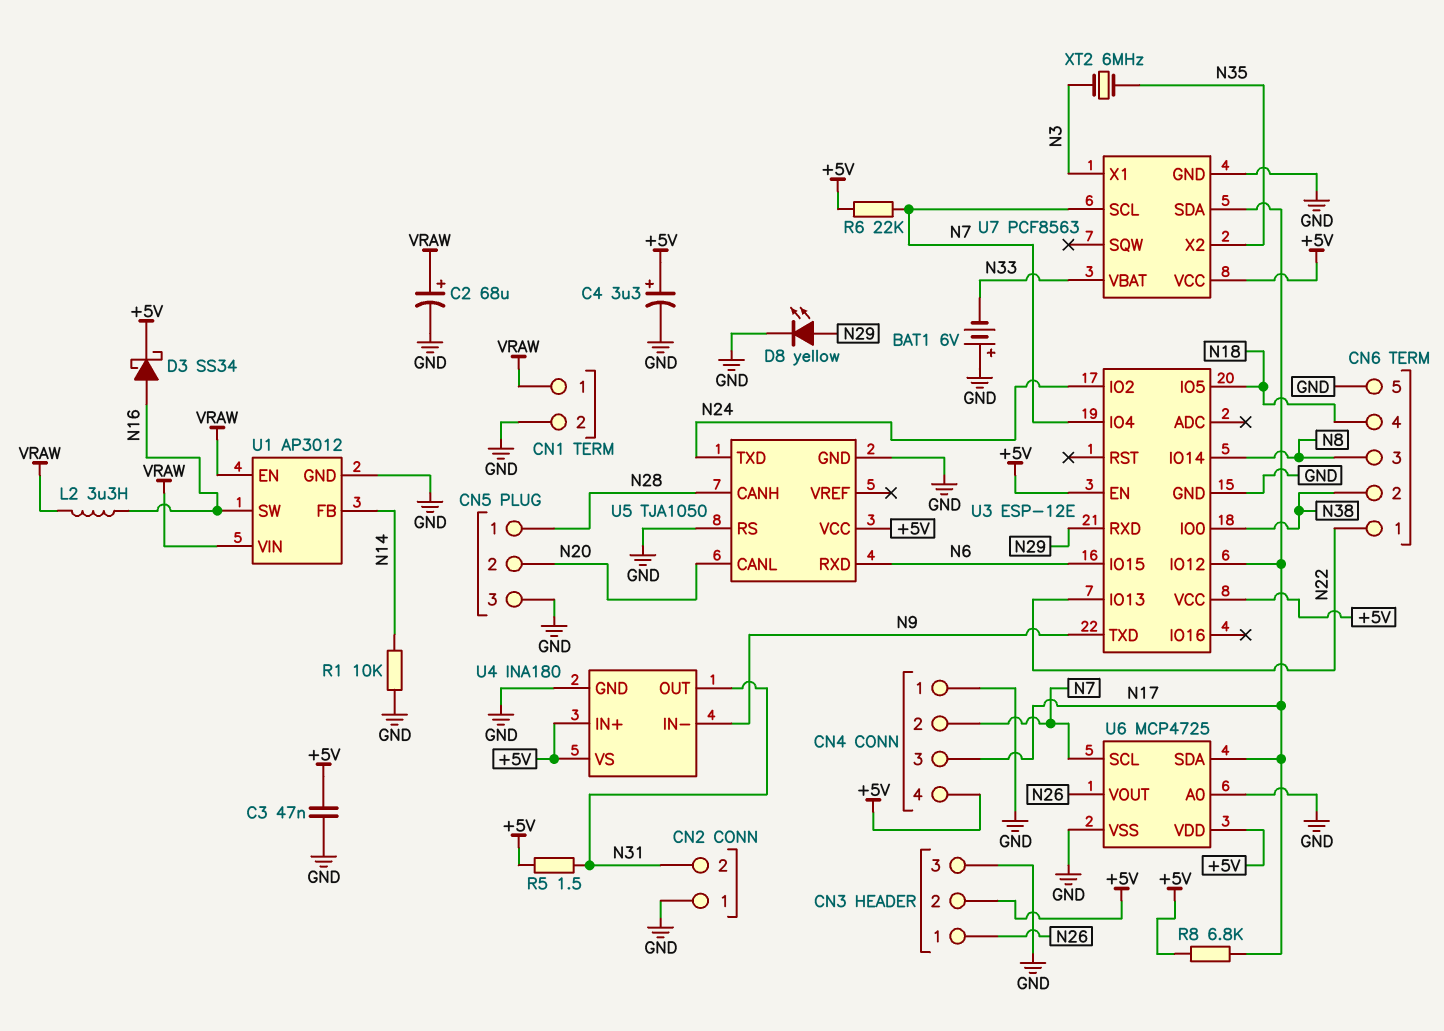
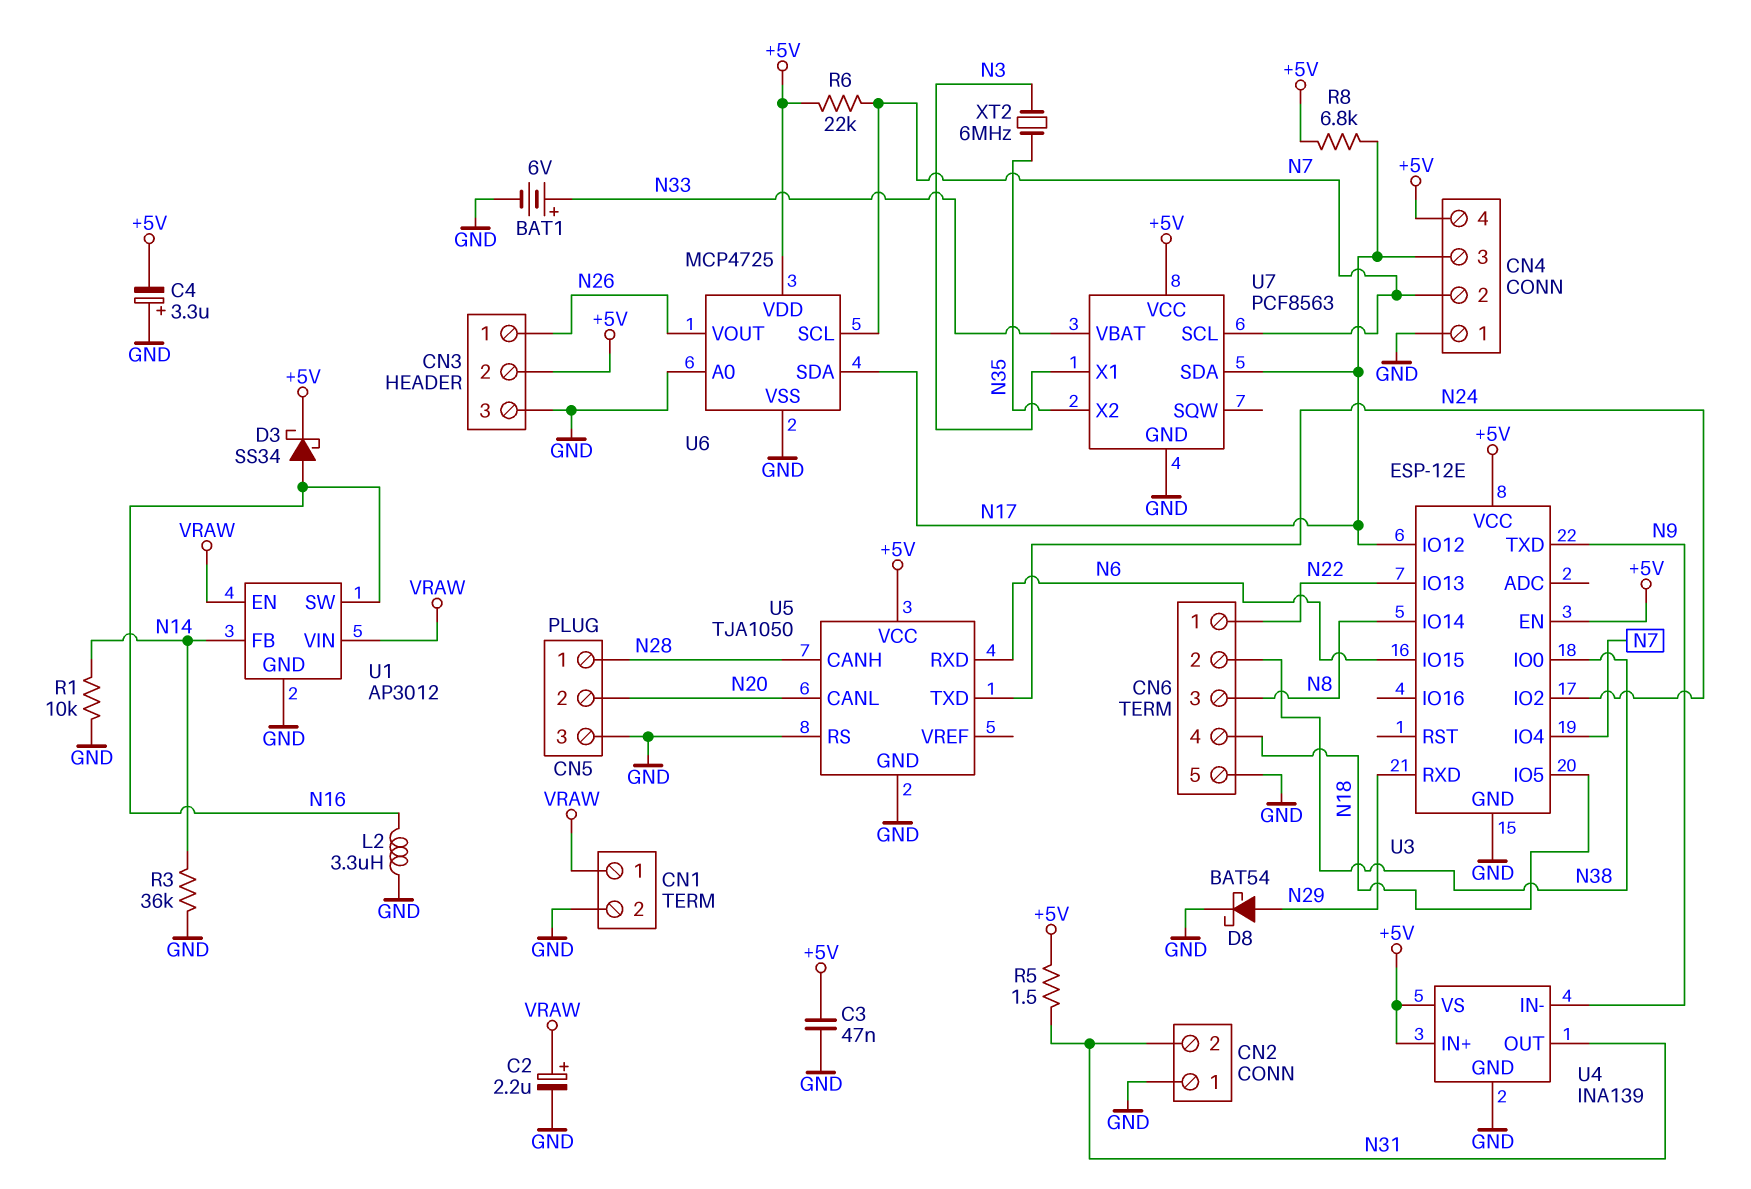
BAT1: 6V (plus GND, minus N33) -> 6V (plus N33, minus GND)
C2: 68uF (plus VRAW, minus GND) -> 2.2uF (plus VRAW, minus GND)
C4: 3.3uF (plus +5V, minus GND) -> 3.3uF (plus GND, minus +5V)
D8: LED yellow (A N29, K GND) -> schottky BAT54 (A N29, K GND)
L2: 3.3uH (N16, VRAW) -> 3.3uH (GND, N16)
R3: none -> 36k (GND, N14)
U4: INA180 -> INA139

